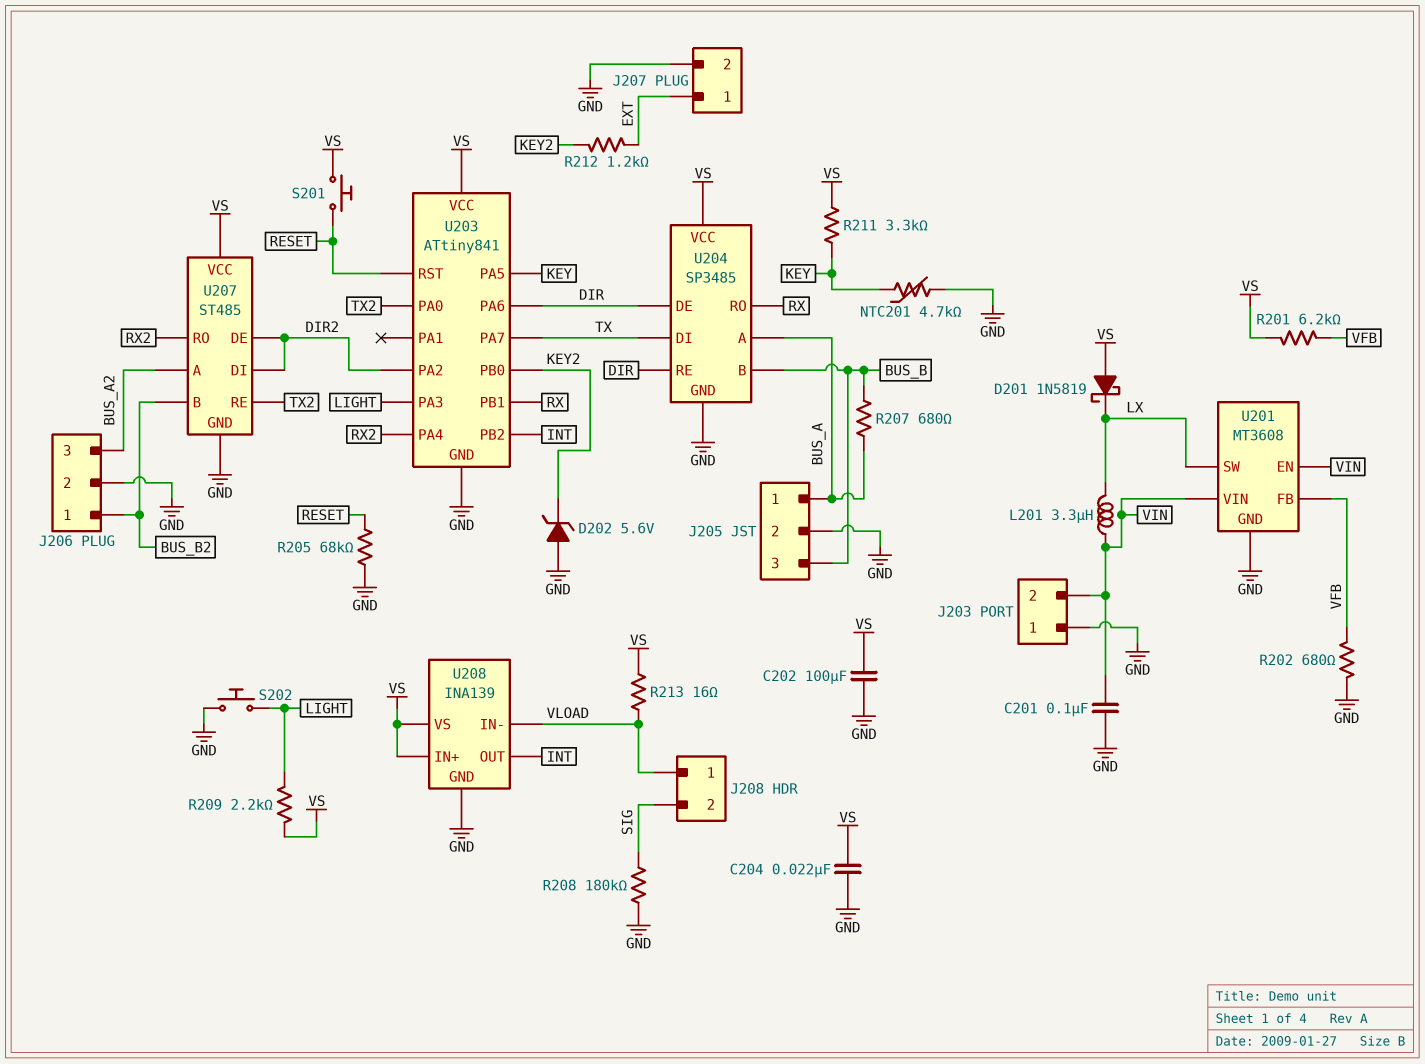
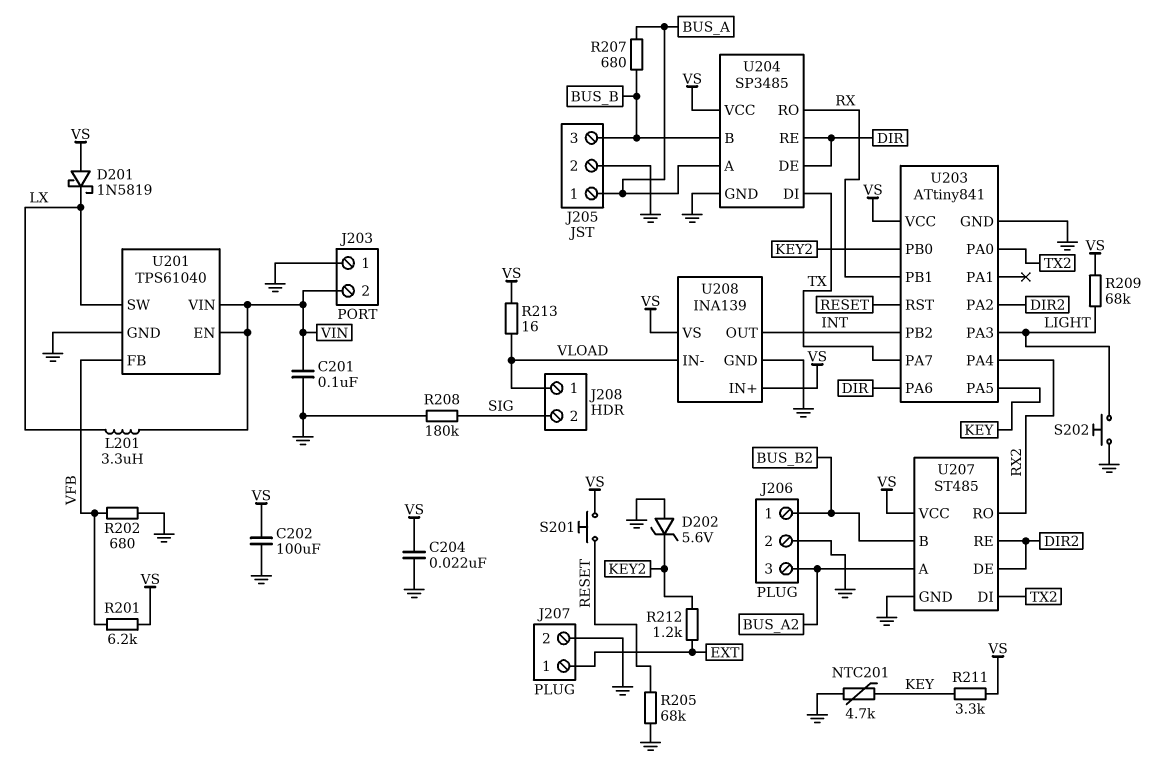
R209: 2.2k (LIGHT, VS) -> 68k (LIGHT, VS)
U201: MT3608 -> TPS61040
U207 pin DI: DIR2 -> TX2
U207 pin RE: TX2 -> DIR2

